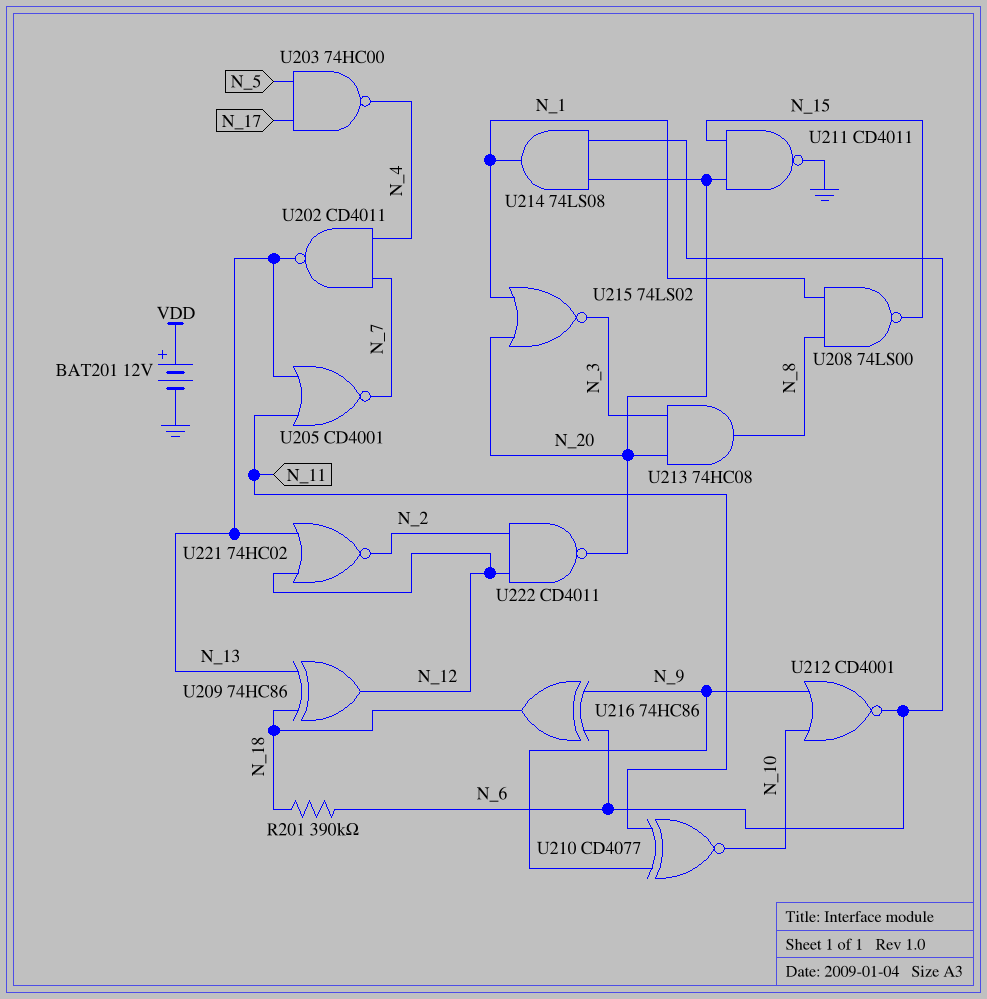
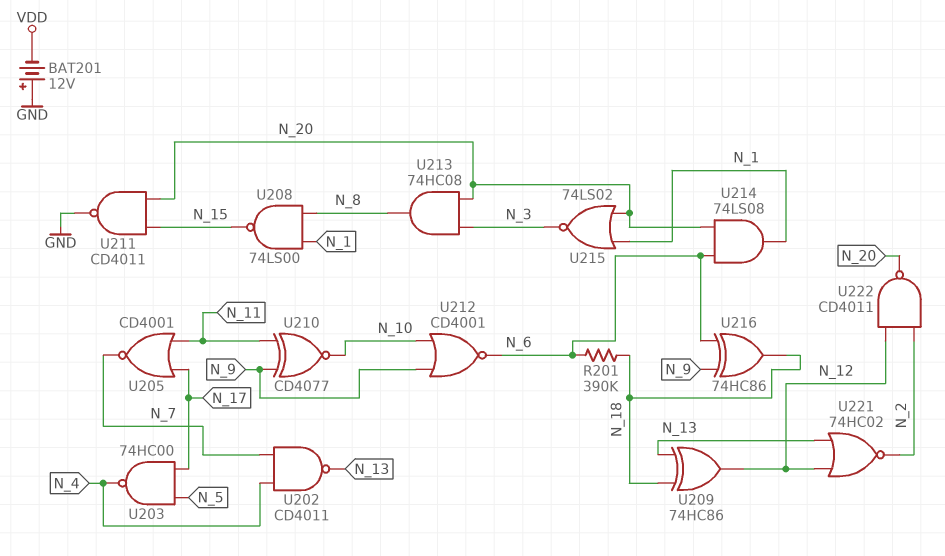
BAT201: 12V (plus VDD, minus GND) -> 12V (plus GND, minus VDD)
U205: NOR CD4001 (in N_11, in N_13, out N_7) -> NOR CD4001 (in N_11, in N_17, out N_7)

